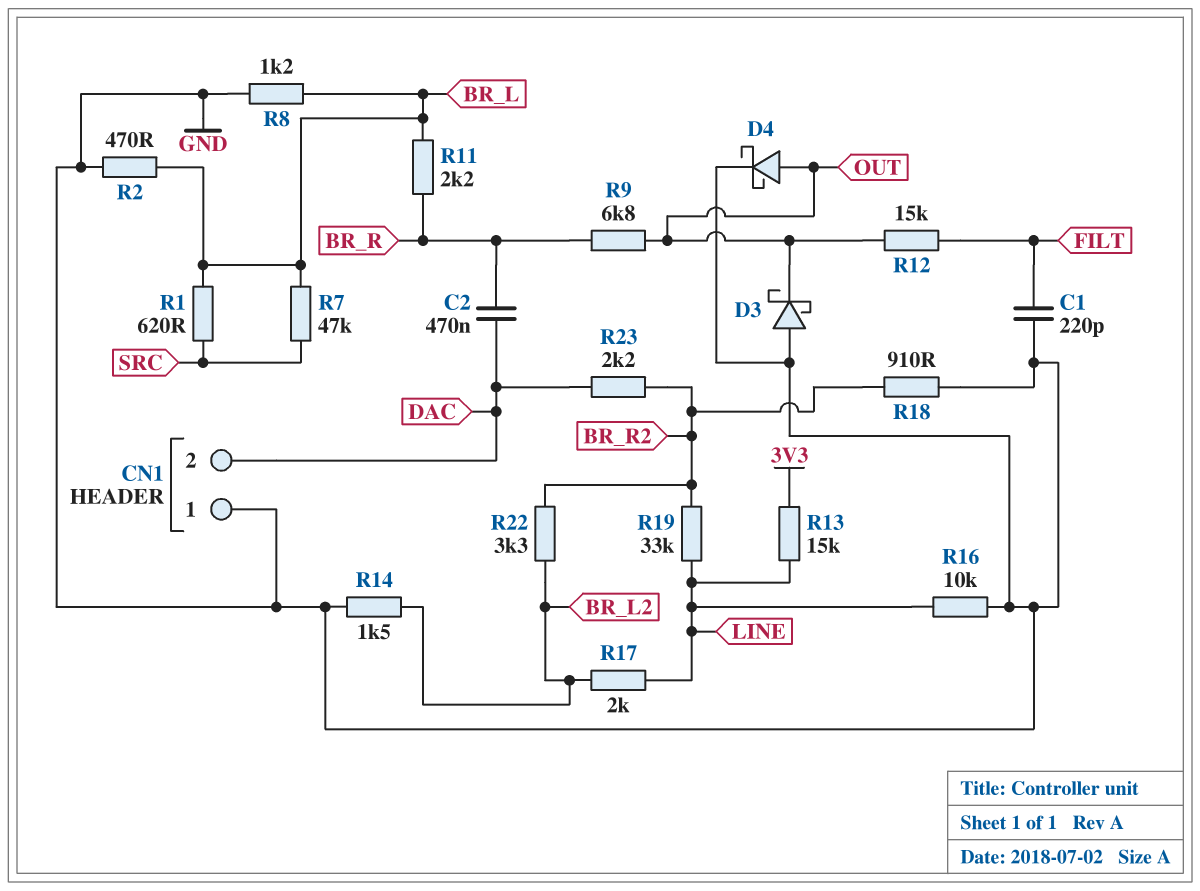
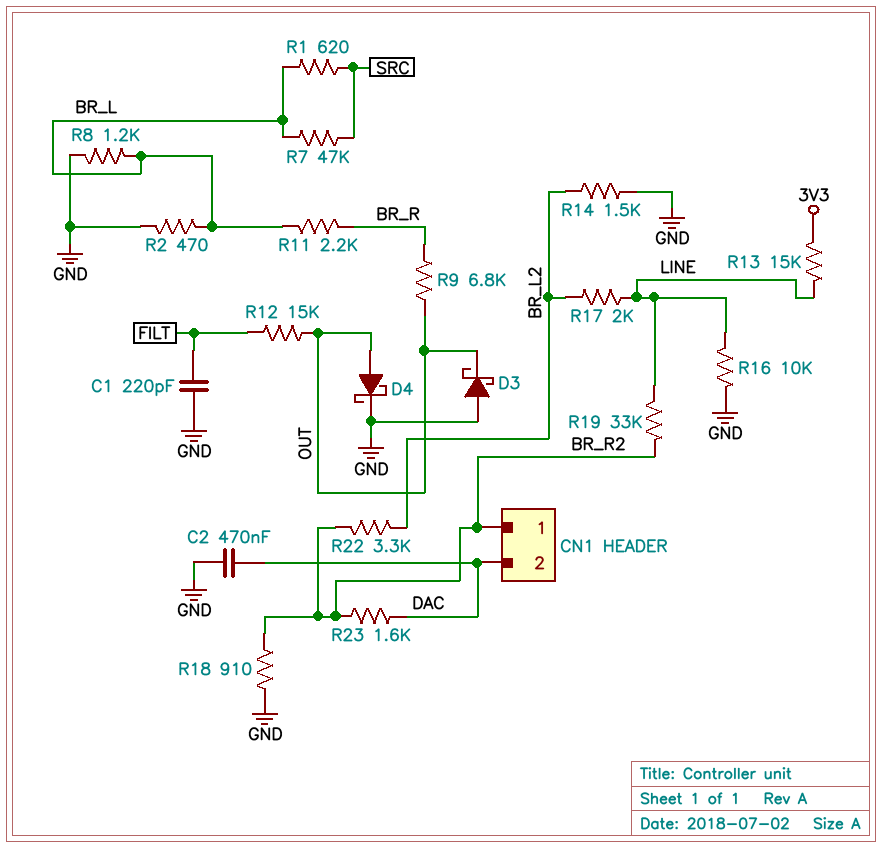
C2: 470nF (BR_R, DAC) -> 470nF (DAC, GND)
CN1 pin 1: GND -> BR_R2
R23: 2.2k (BR_R2, DAC) -> 1.6k (BR_R2, DAC)

